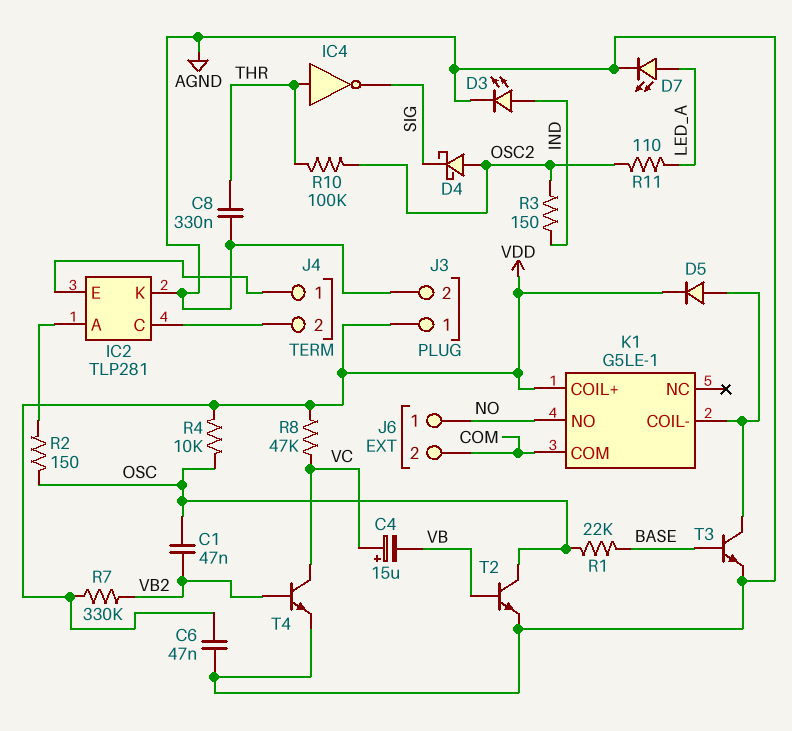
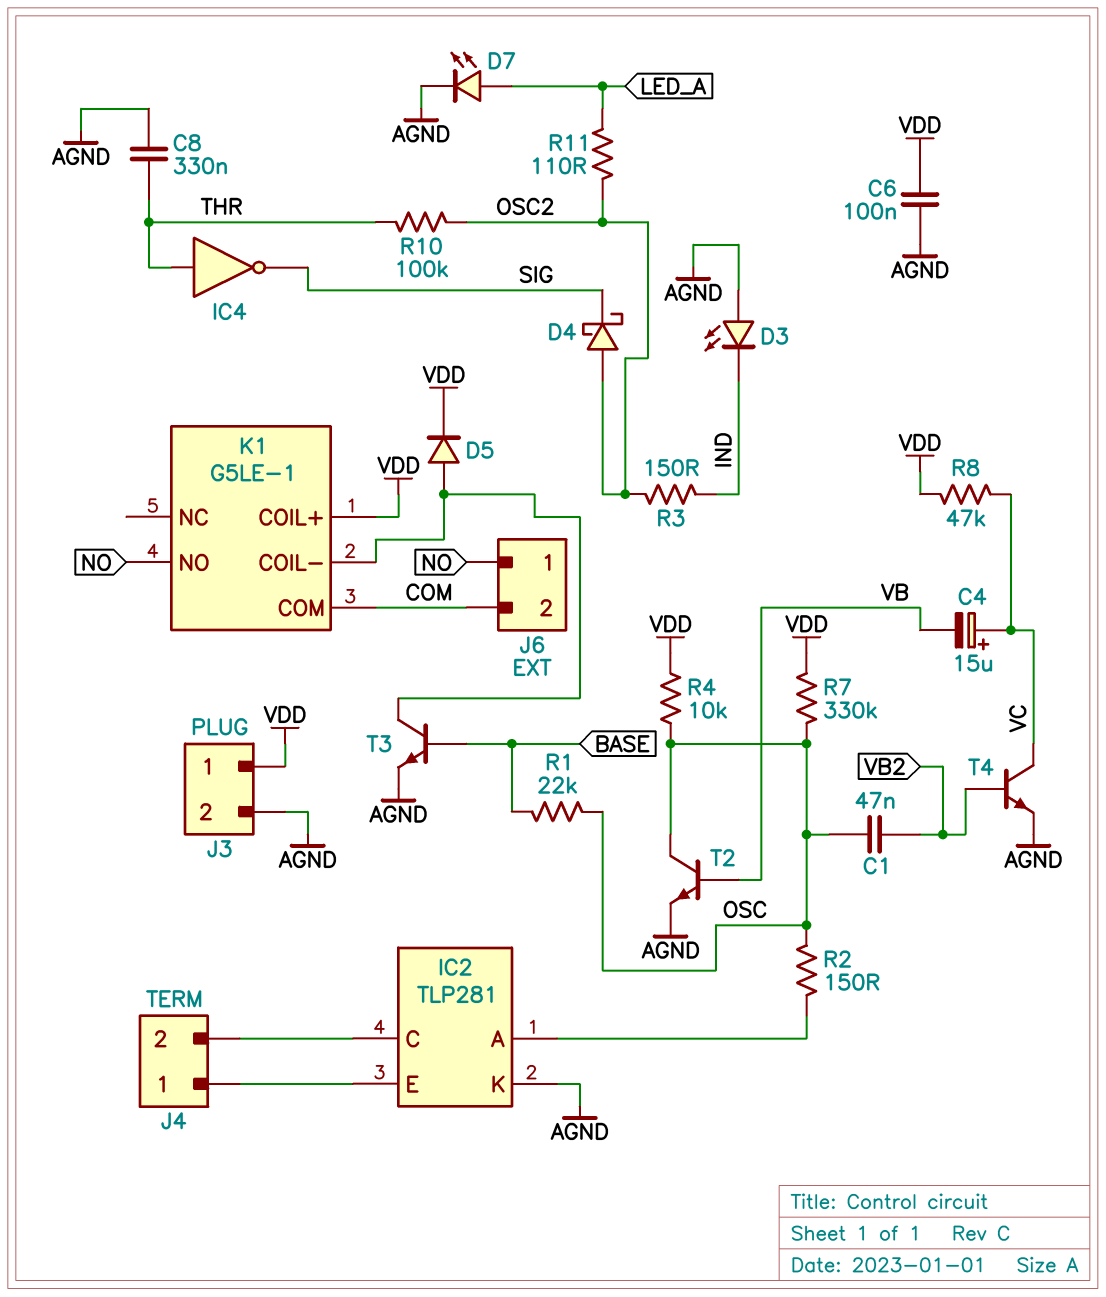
C6: 47nF (AGND, VDD) -> 100nF (AGND, VDD)
D3: LED (A IND, K AGND) -> LED (A AGND, K IND)
R7: 330k (VB2, VDD) -> 330k (OSC, VDD)

